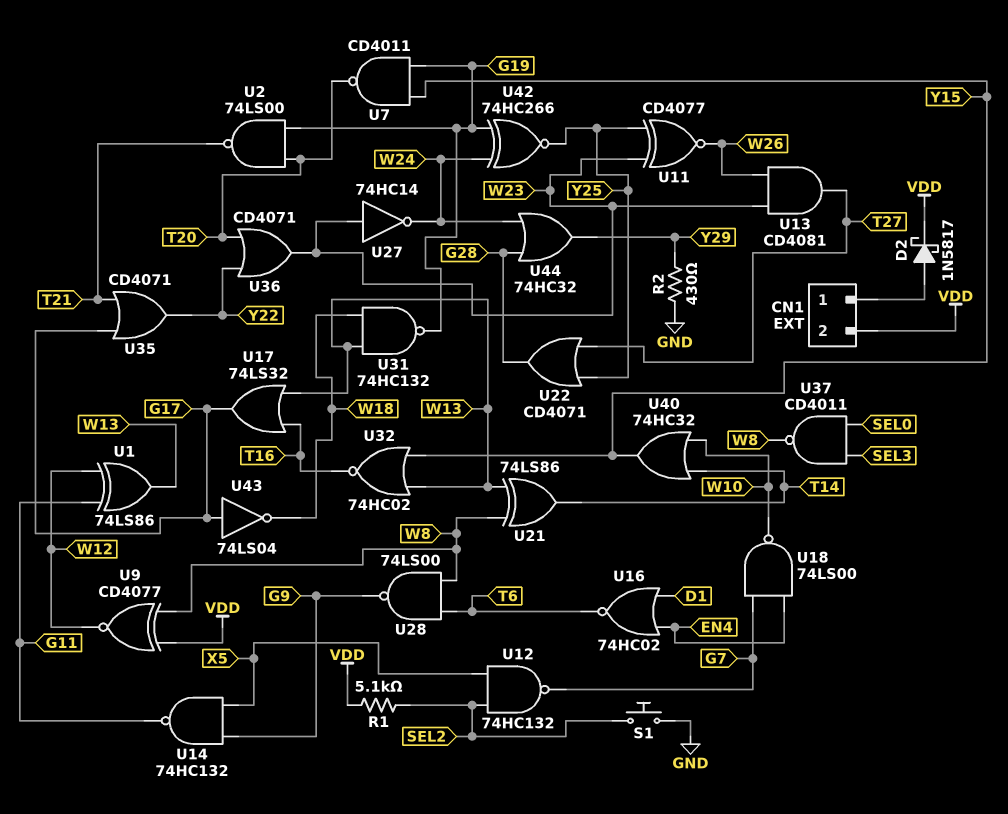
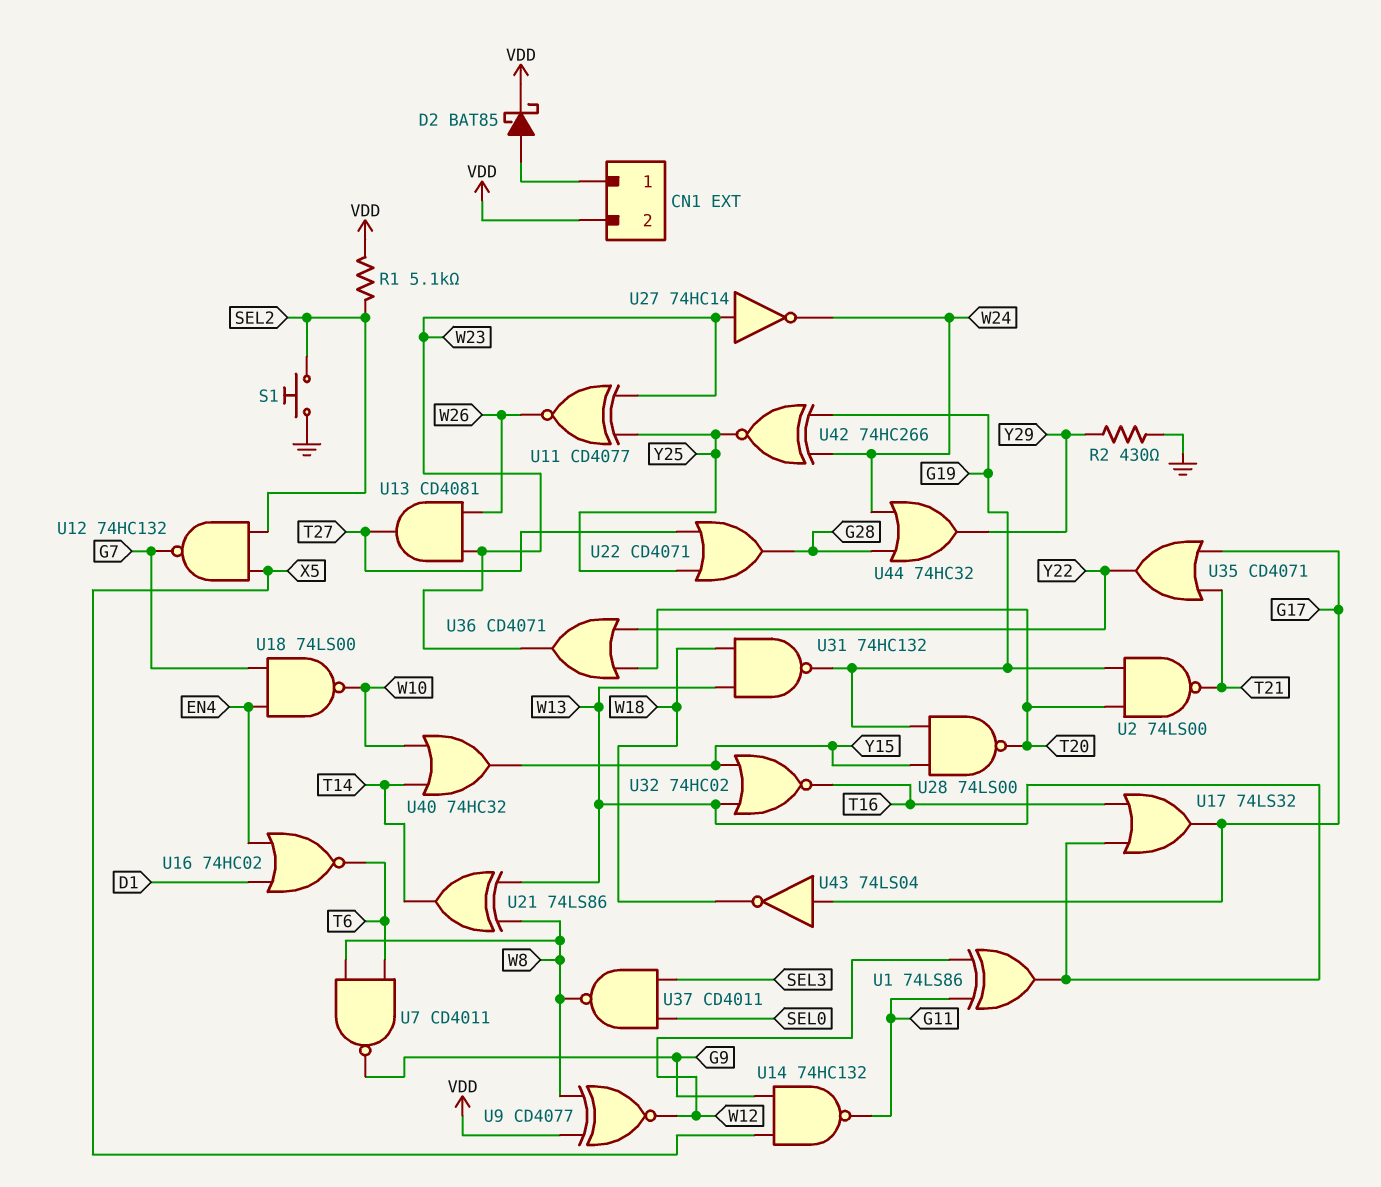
D2: schottky 1N5817 (A CN1/1, K VDD) -> schottky BAT85 (A CN1/1, K VDD)
U7: NAND CD4011 (in G19, in Y15, out T20) -> NAND CD4011 (in T6, in W8, out G9)
U28: NAND 74LS00 (in T6, in W8, out G9) -> NAND 74LS00 (in G19, in Y15, out T20)

